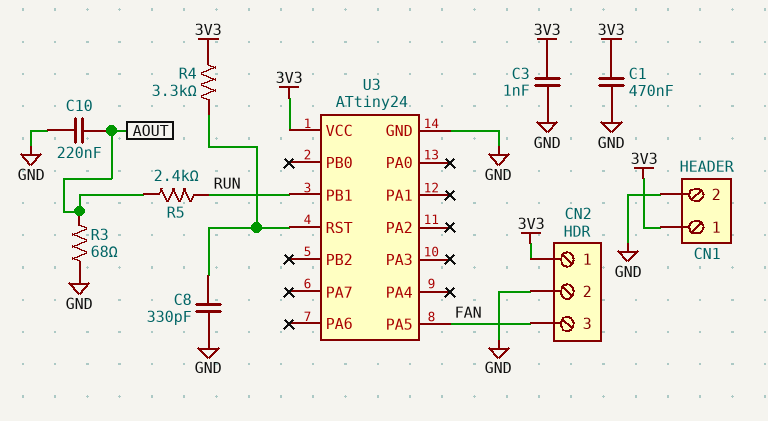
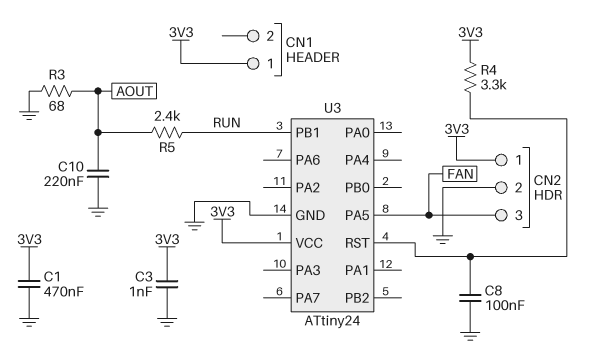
C8: 330pF (GND, U3/RST) -> 100nF (GND, U3/RST)
CN1 pin 2: GND -> none

